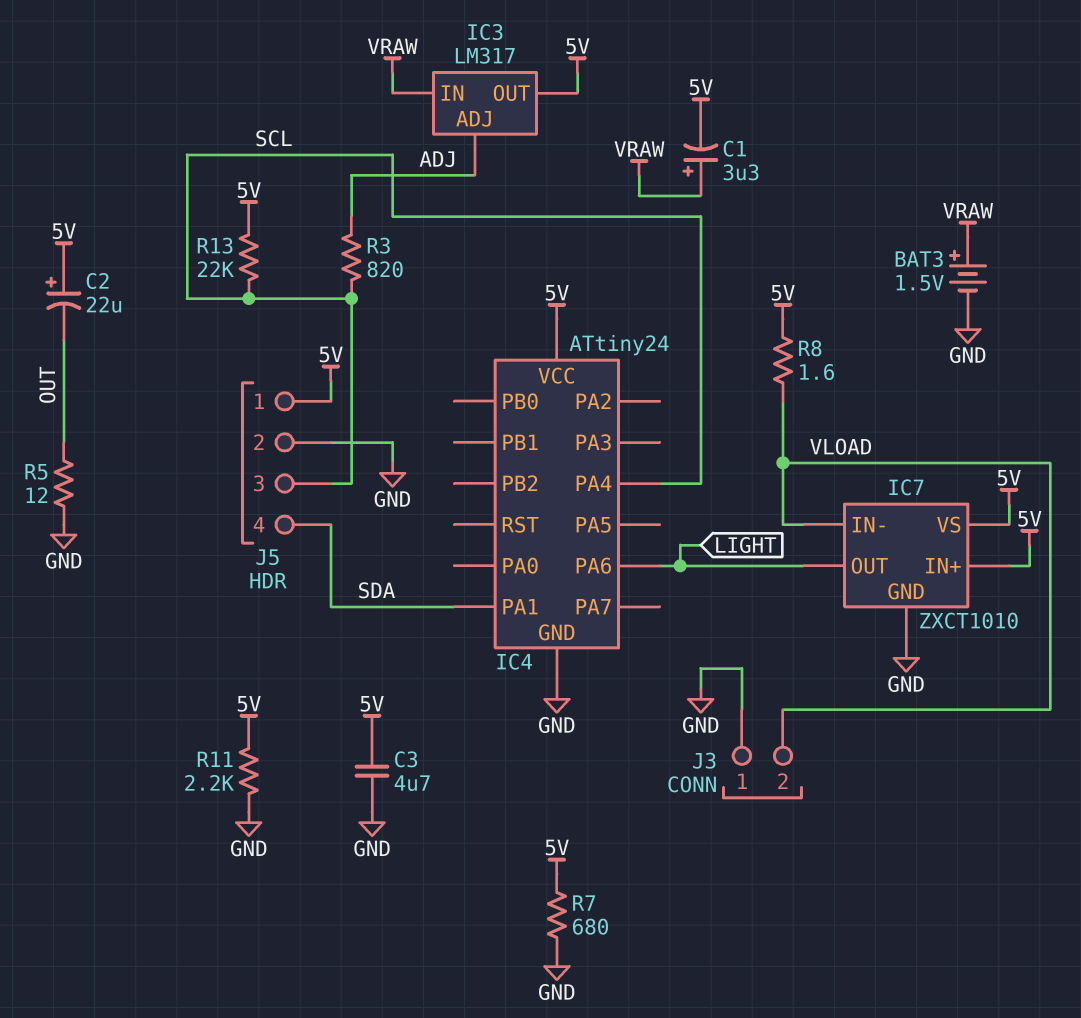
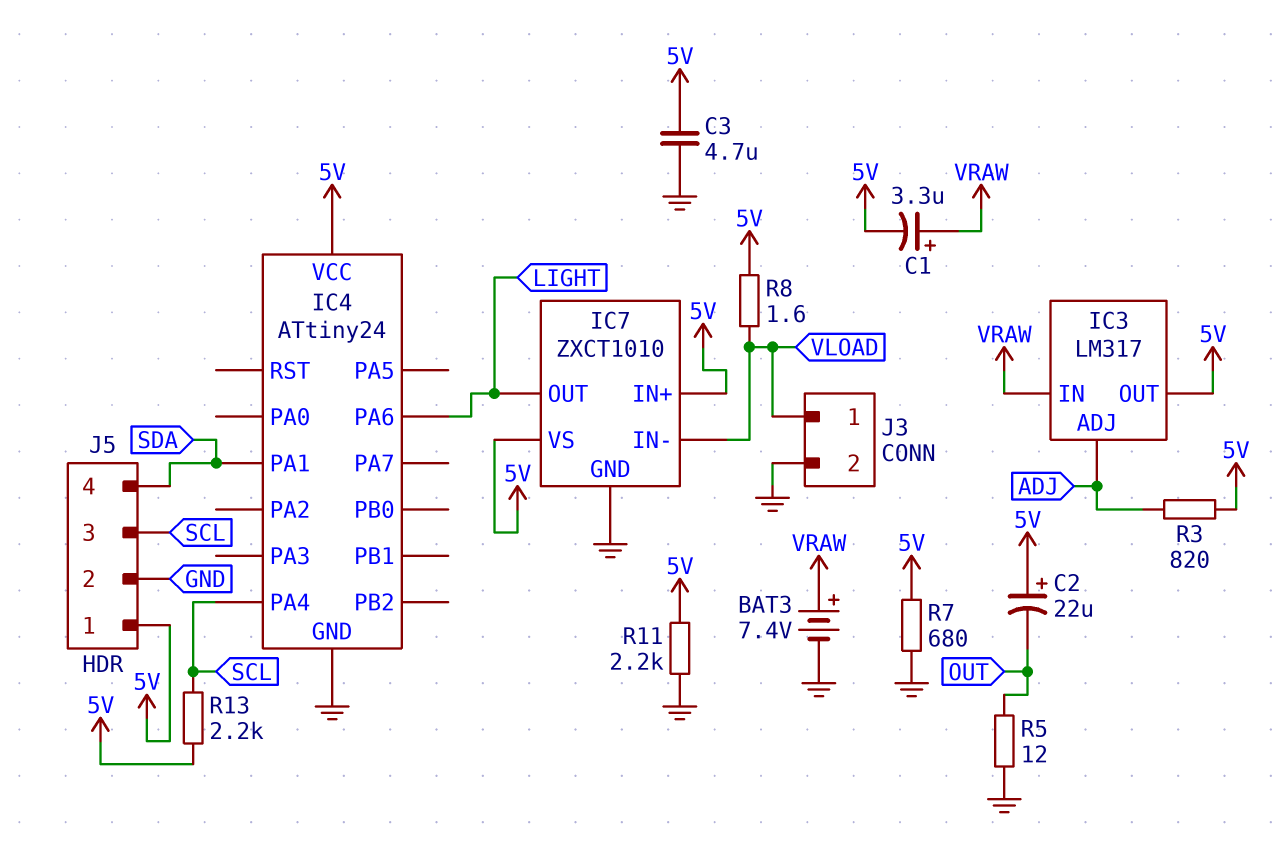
BAT3: 1.5V (plus VRAW, minus GND) -> 7.4V (plus VRAW, minus GND)
J3 pin 1: GND -> VLOAD
J3 pin 2: VLOAD -> GND
R3: 820 (ADJ, SCL) -> 820 (5V, ADJ)
R13: 22k (5V, SCL) -> 2.2k (5V, SCL)

